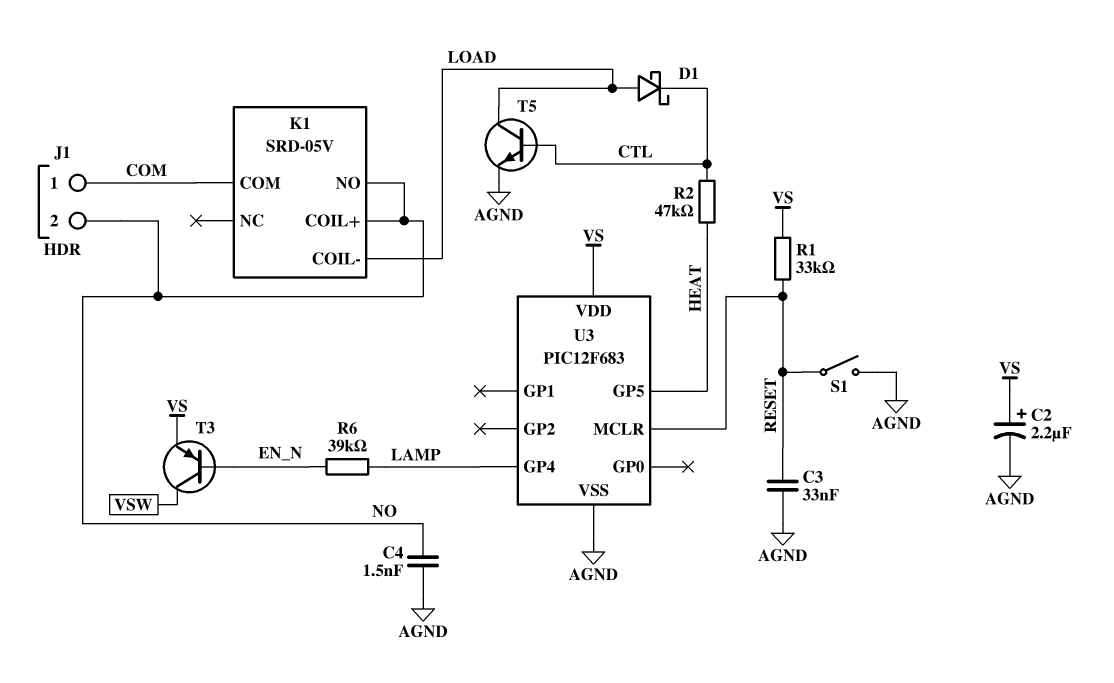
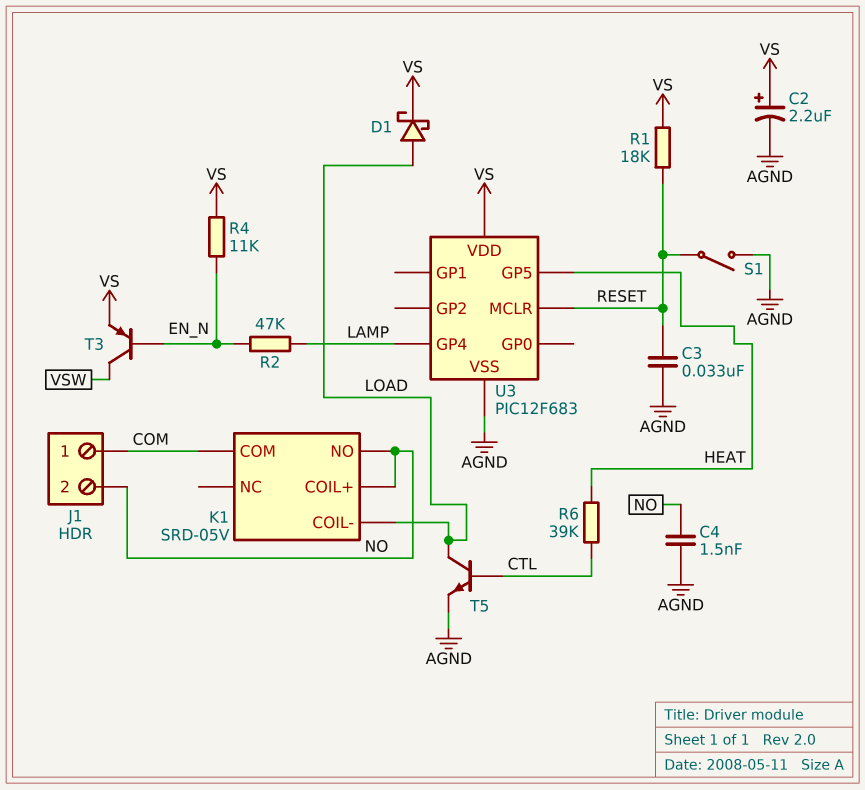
D1: schottky (A LOAD, K CTL) -> schottky (A LOAD, K VS)
R1: 33k (RESET, VS) -> 18k (RESET, VS)
R2: 47k (CTL, HEAT) -> 47k (EN_N, LAMP)
R4: none -> 11k (EN_N, VS)
R6: 39k (EN_N, LAMP) -> 39k (CTL, HEAT)

